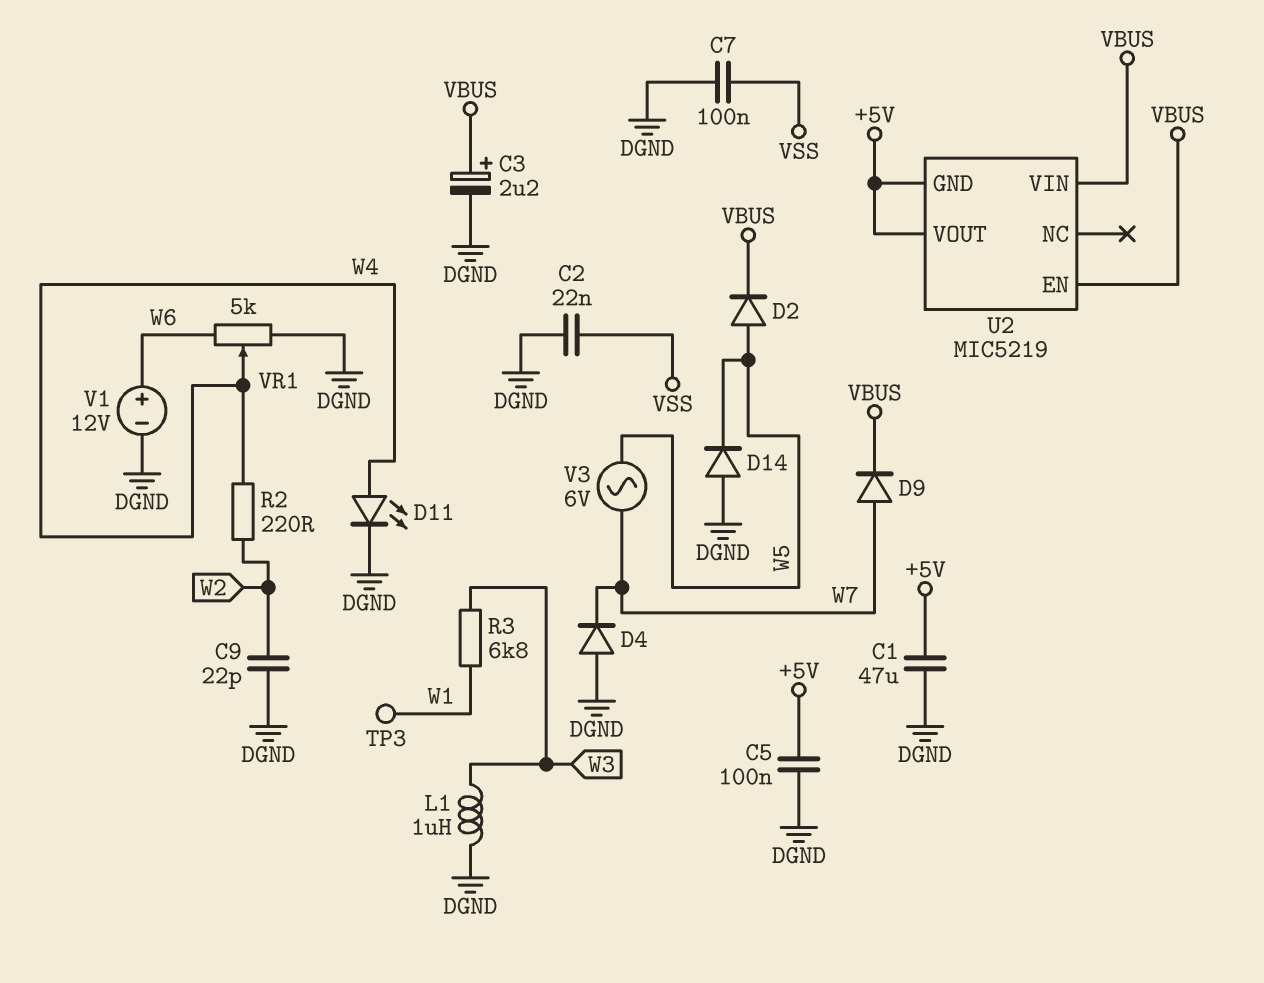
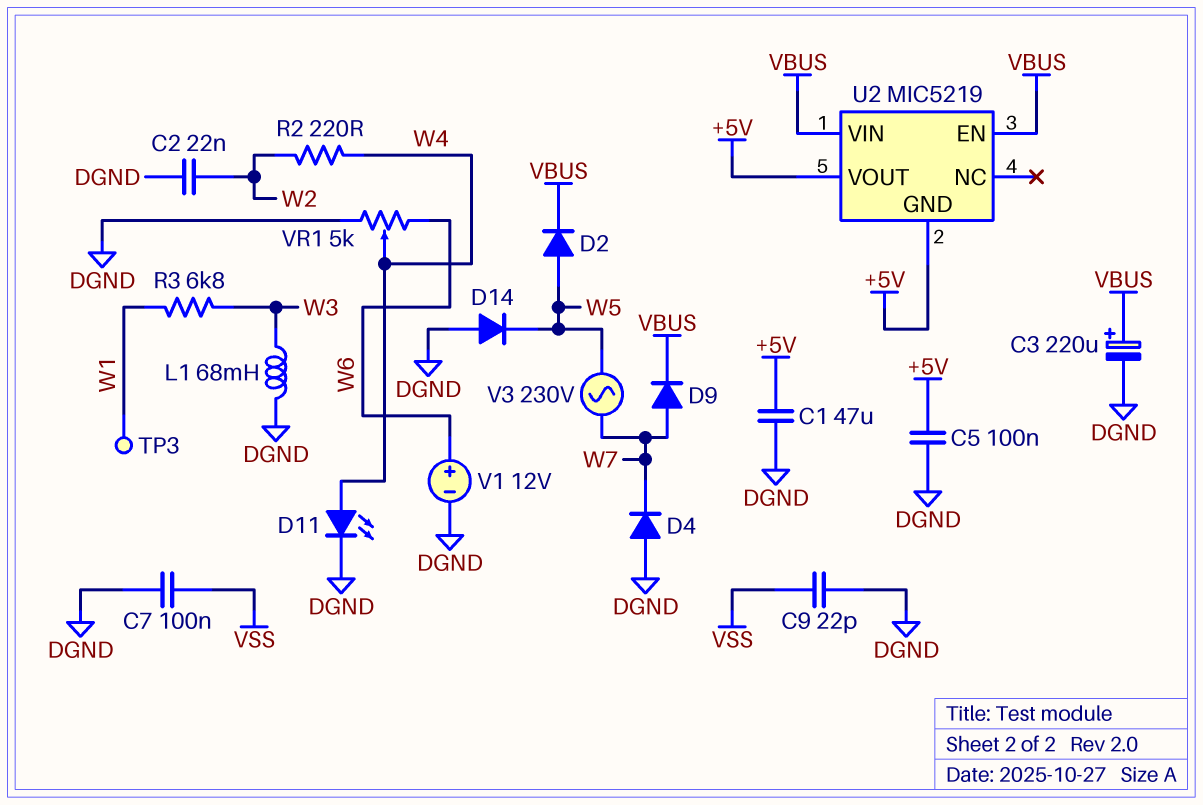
C2: 22nF (DGND, VSS) -> 22nF (DGND, W2)
C3: 2.2uF (plus VBUS, minus DGND) -> 220uF (plus VBUS, minus DGND)
C9: 22pF (DGND, W2) -> 22pF (DGND, VSS)
L1: 1uH (DGND, W3) -> 68mH (DGND, W3)
V3: AC 6V (W5, W7) -> AC 230V (W5, W7)

